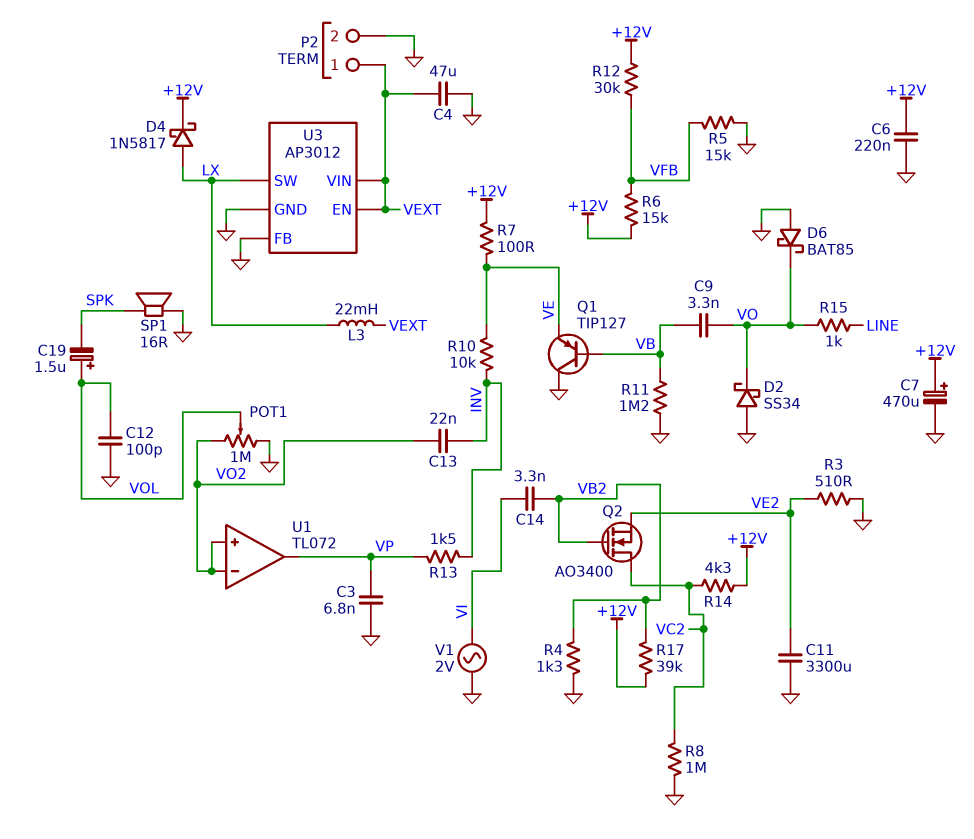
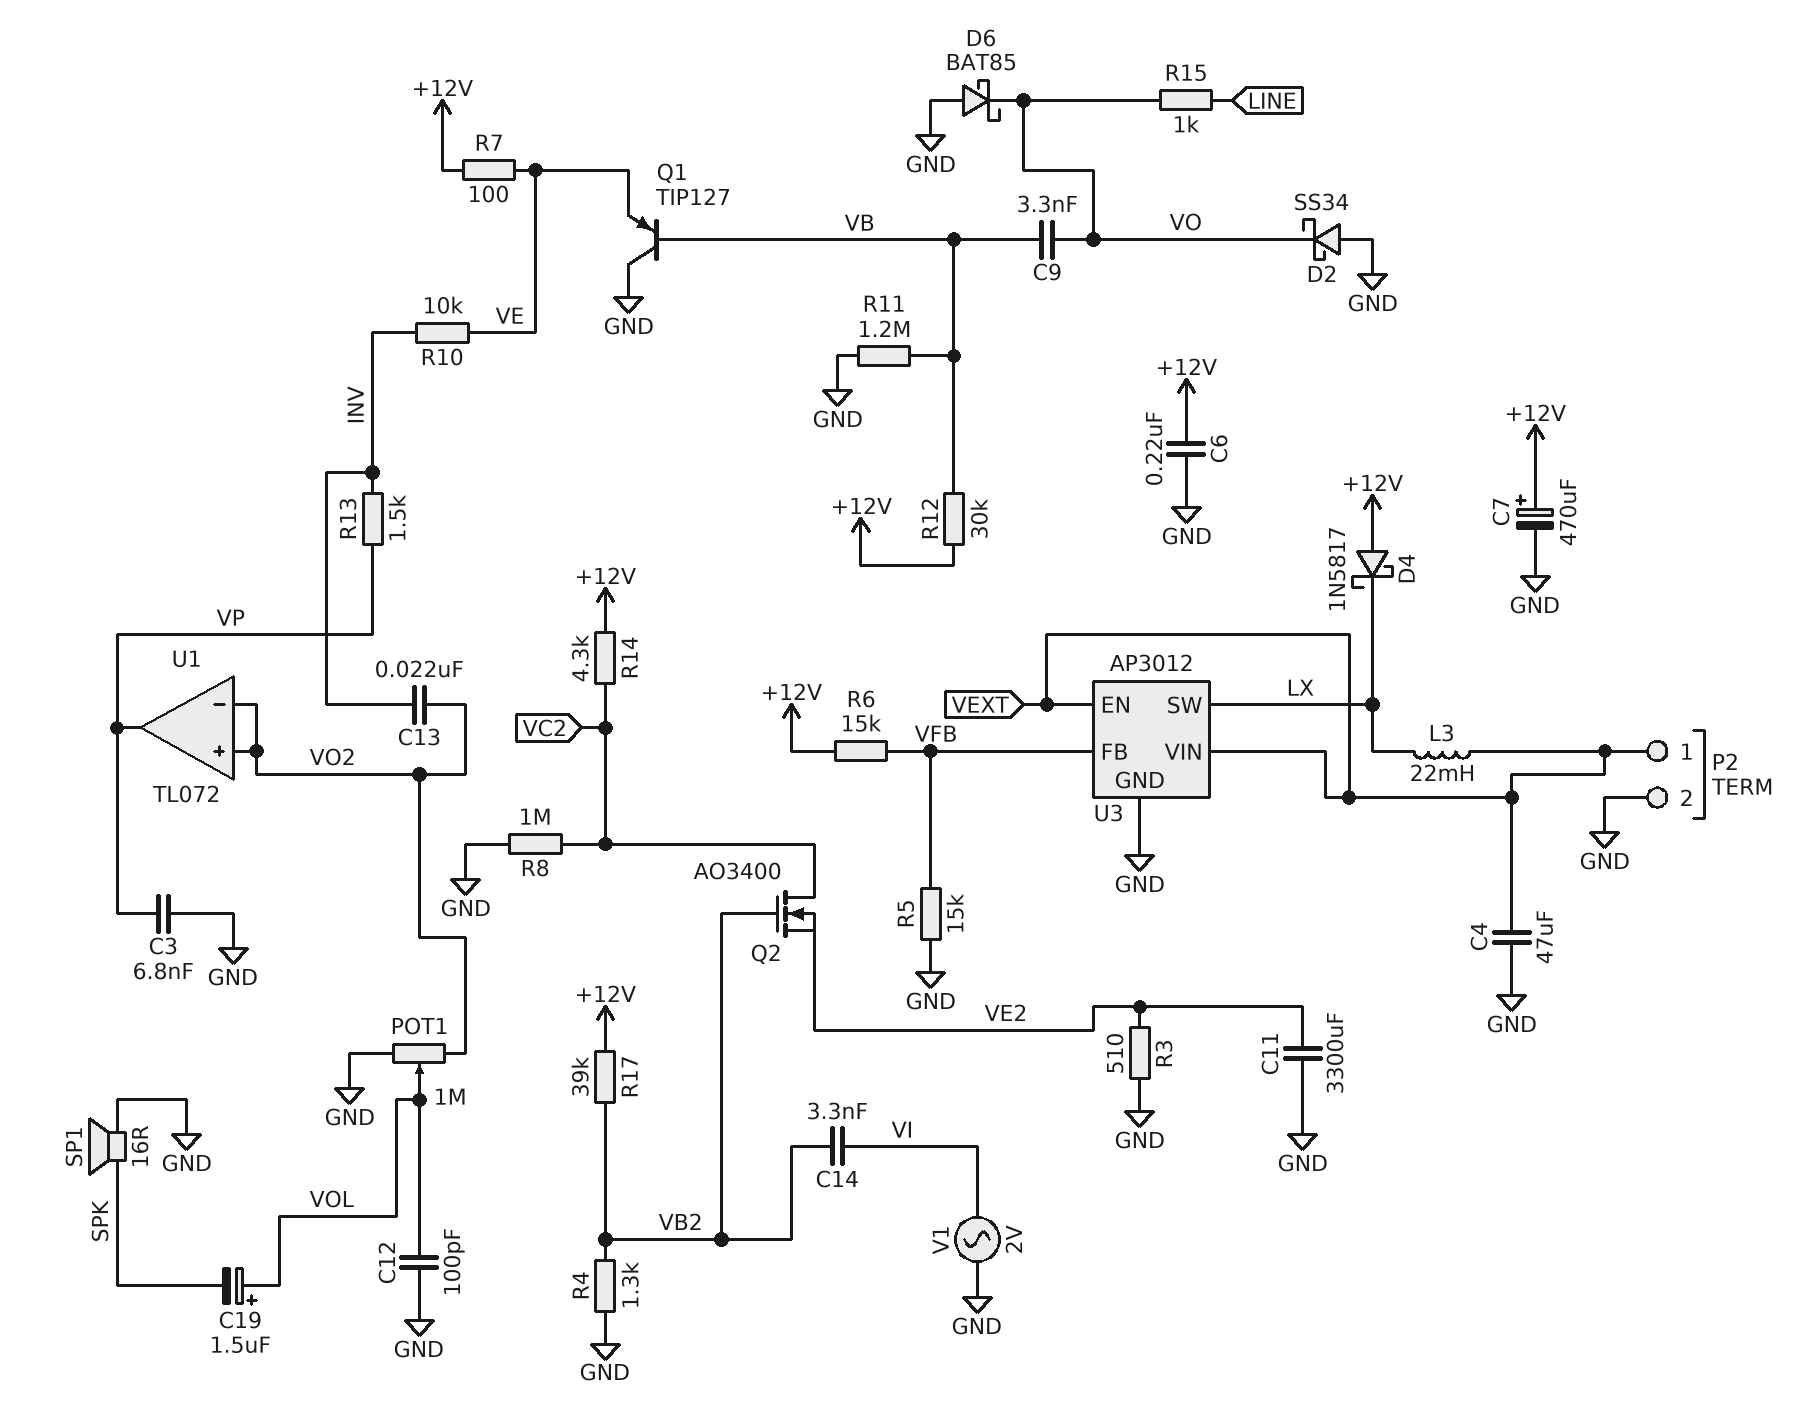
D4: schottky 1N5817 (A LX, K +12V) -> schottky 1N5817 (A +12V, K LX)
R12: 30k (+12V, VFB) -> 30k (+12V, VB)
U3 pin FB: GND -> VFB

